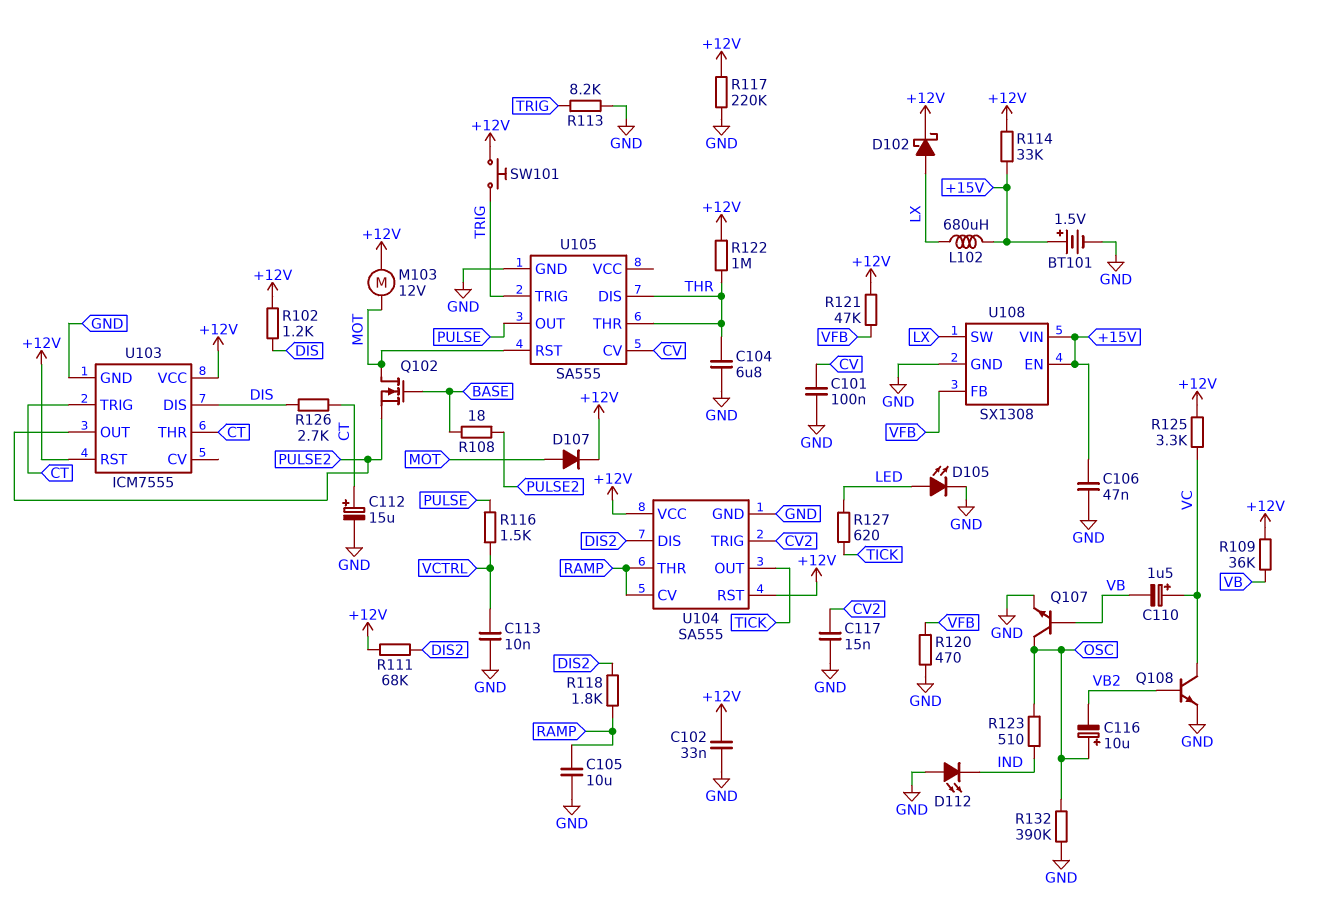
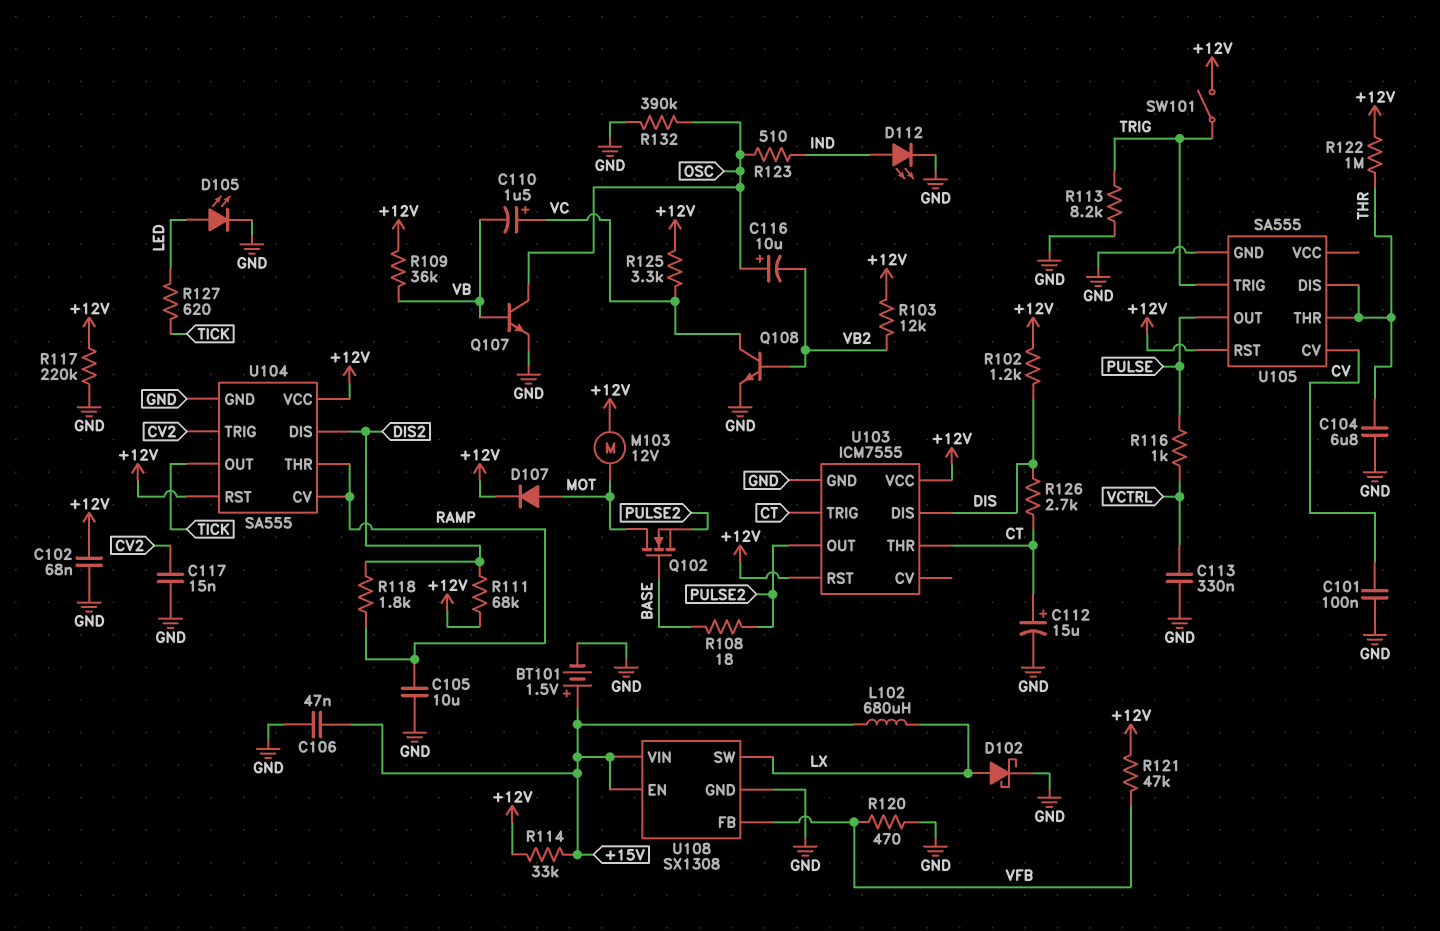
C102: 33nF (+12V, GND) -> 68nF (+12V, GND)
C113: 10nF (GND, VCTRL) -> 330nF (GND, VCTRL)
D102: schottky (A LX, K +12V) -> schottky (A LX, K GND)
D112: LED (A GND, K IND) -> LED (A IND, K GND)
R103: none -> 12k (+12V, VB2)
R116: 1.5k (PULSE, VCTRL) -> 1k (PULSE, VCTRL)
SW101: button (+12V, TRIG) -> switch (+12V, TRIG)
U105 pin RST: MOT -> +12V

